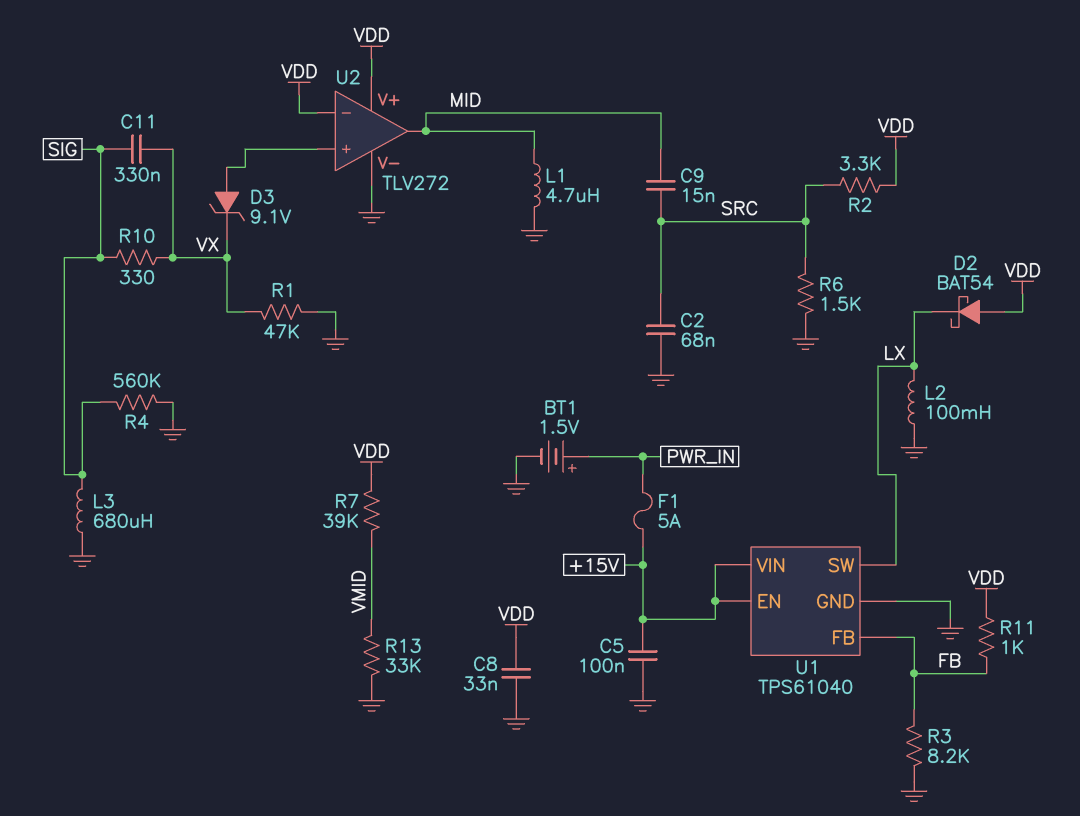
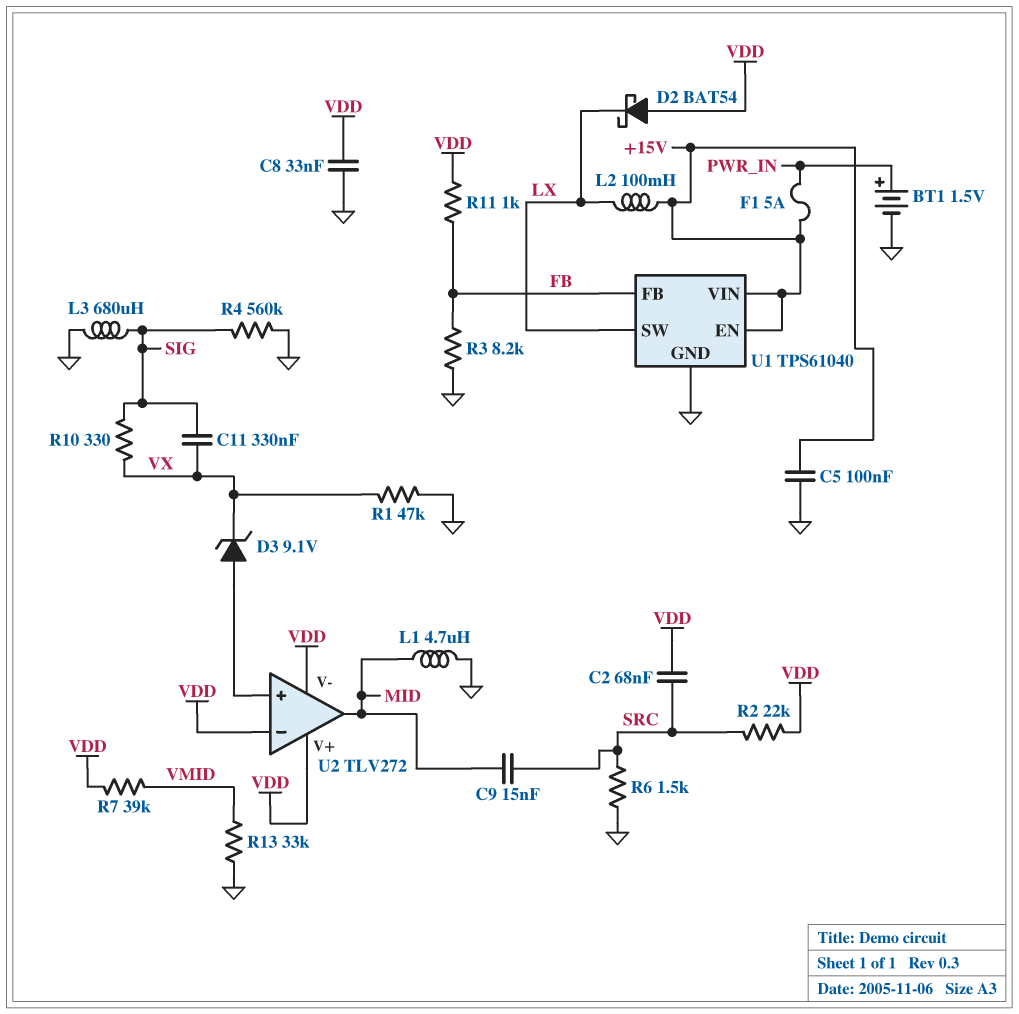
C2: 68nF (GND, SRC) -> 68nF (SRC, VDD)
L2: 100mH (GND, LX) -> 100mH (+15V, LX)
R2: 3.3k (SRC, VDD) -> 22k (SRC, VDD)
U2 pin V-: GND -> VDD

